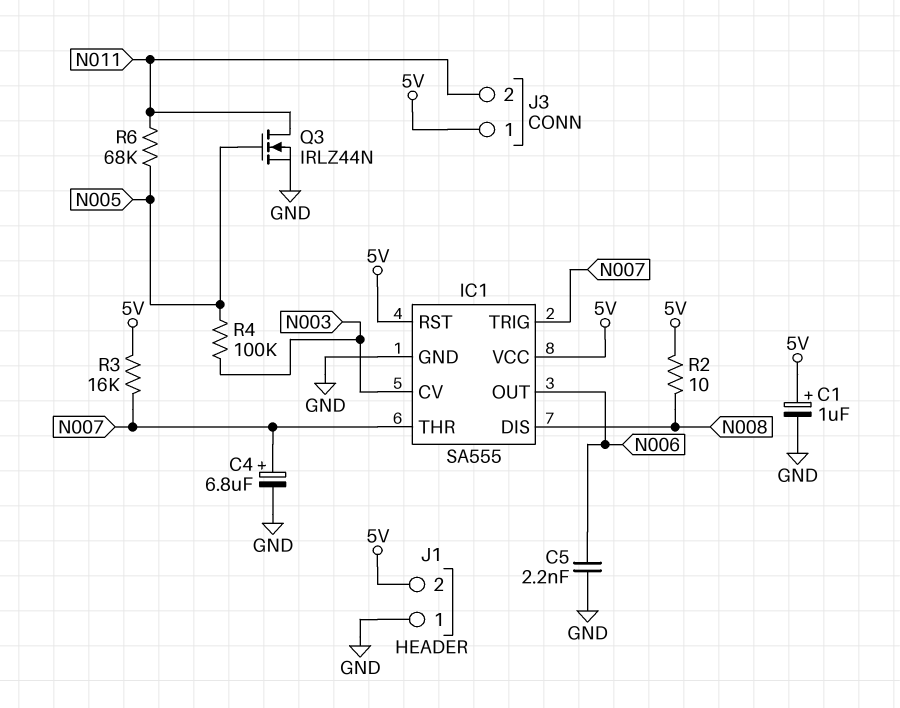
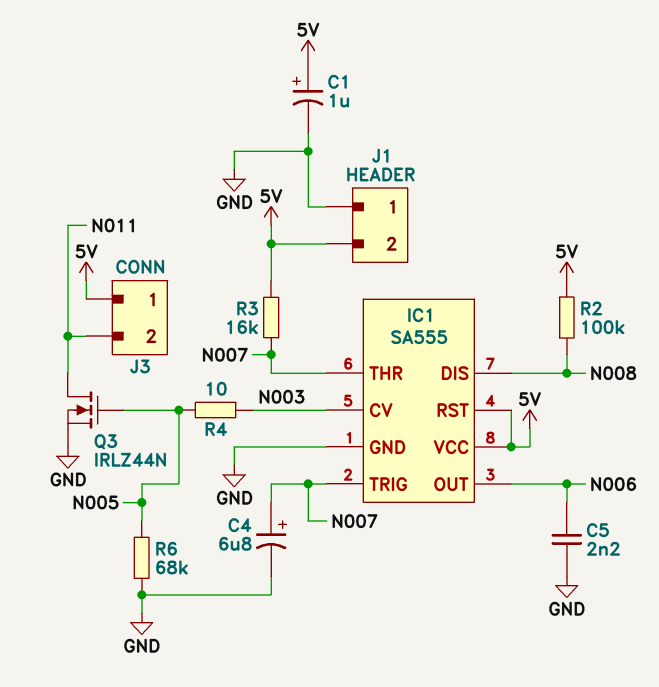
R2: 10 (5V, N008) -> 100k (5V, N008)
R4: 100k (N003, N005) -> 10 (N003, N005)
R6: 68k (N005, N011) -> 68k (GND, N005)

